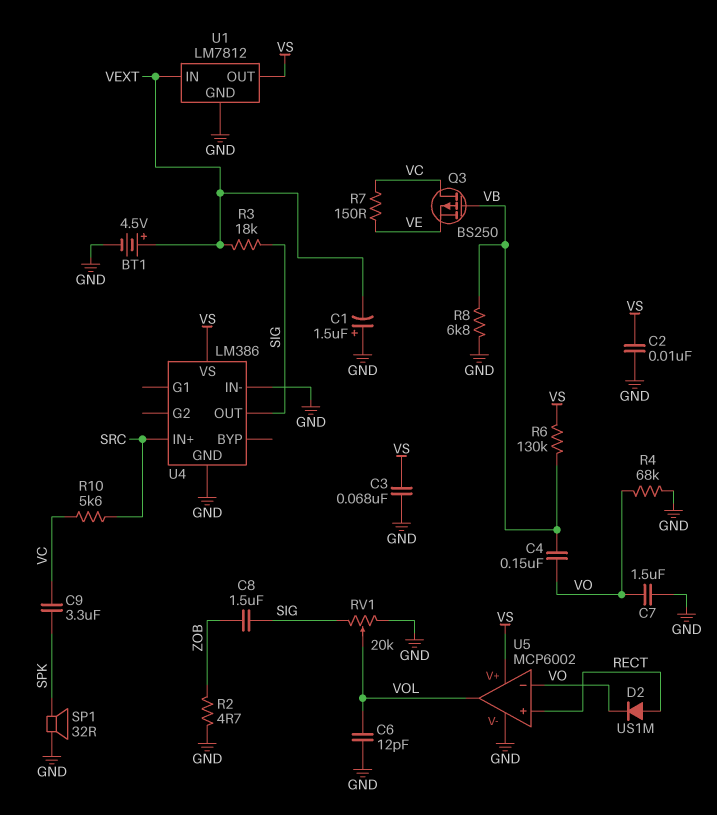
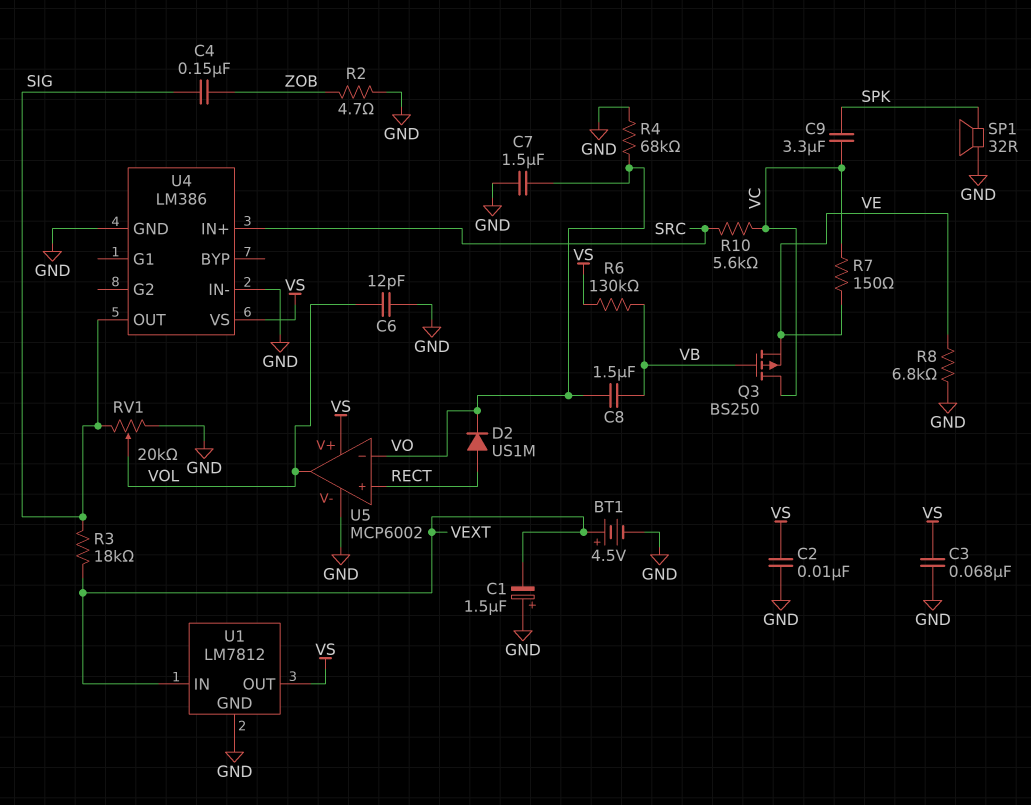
C4: 150nF (VB, VO) -> 150nF (SIG, ZOB)
C8: 1.5uF (SIG, ZOB) -> 1.5uF (VB, VO)
R8: 6.8k (GND, VB) -> 6.8k (GND, VE)

